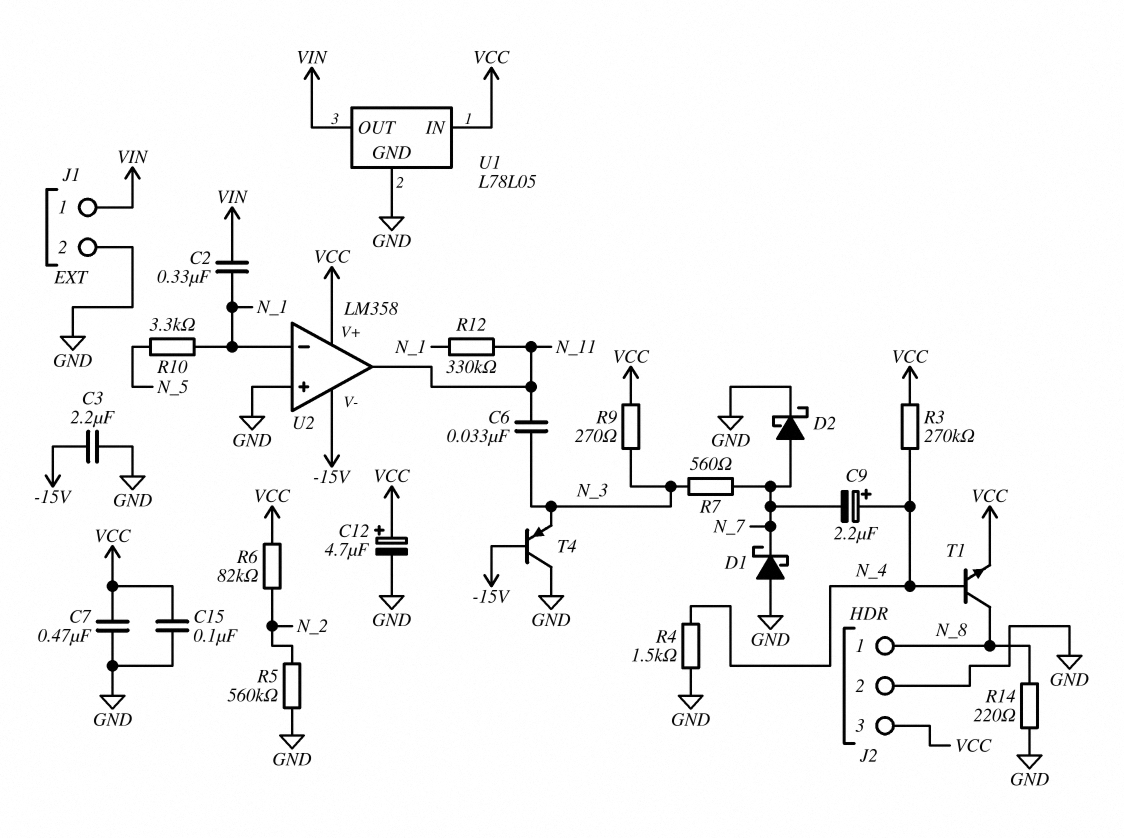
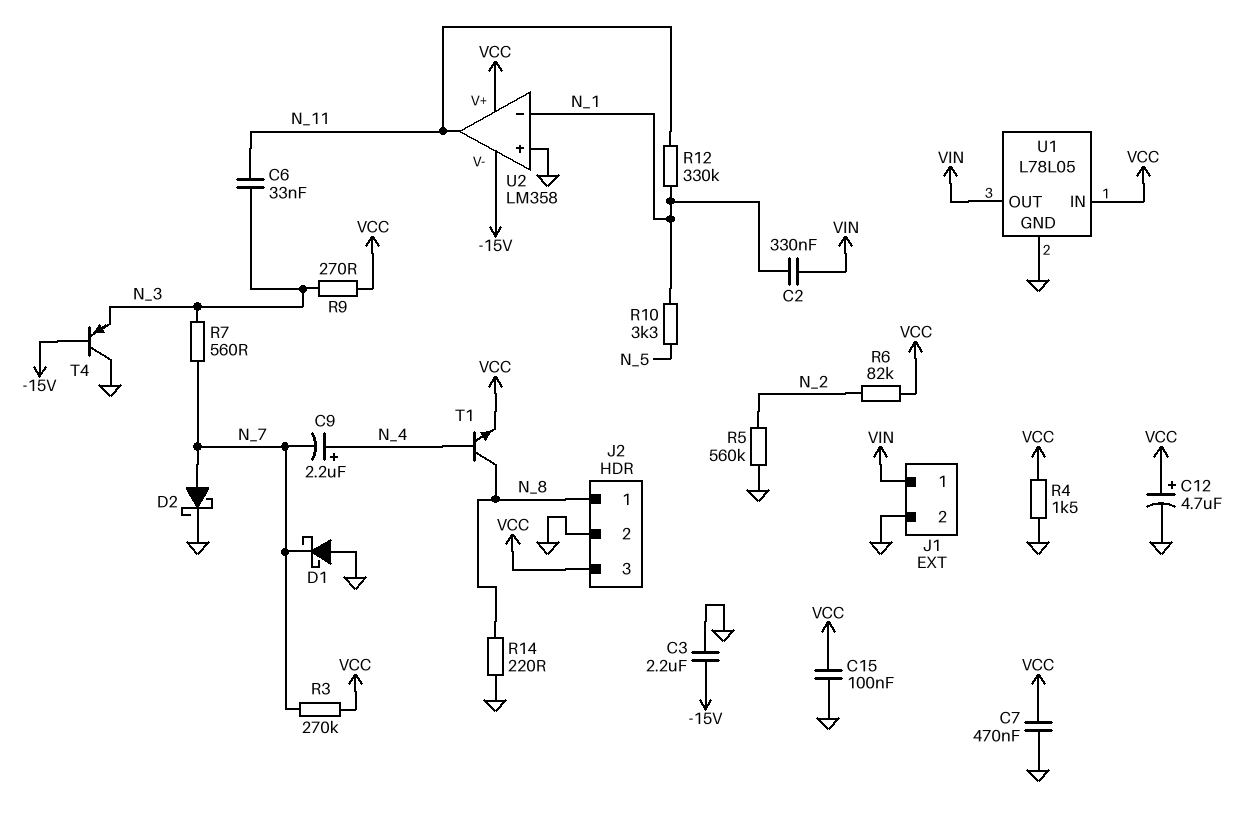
R3: 270k (N_4, VCC) -> 270k (N_7, VCC)
R4: 1.5k (GND, N_4) -> 1.5k (GND, VCC)

